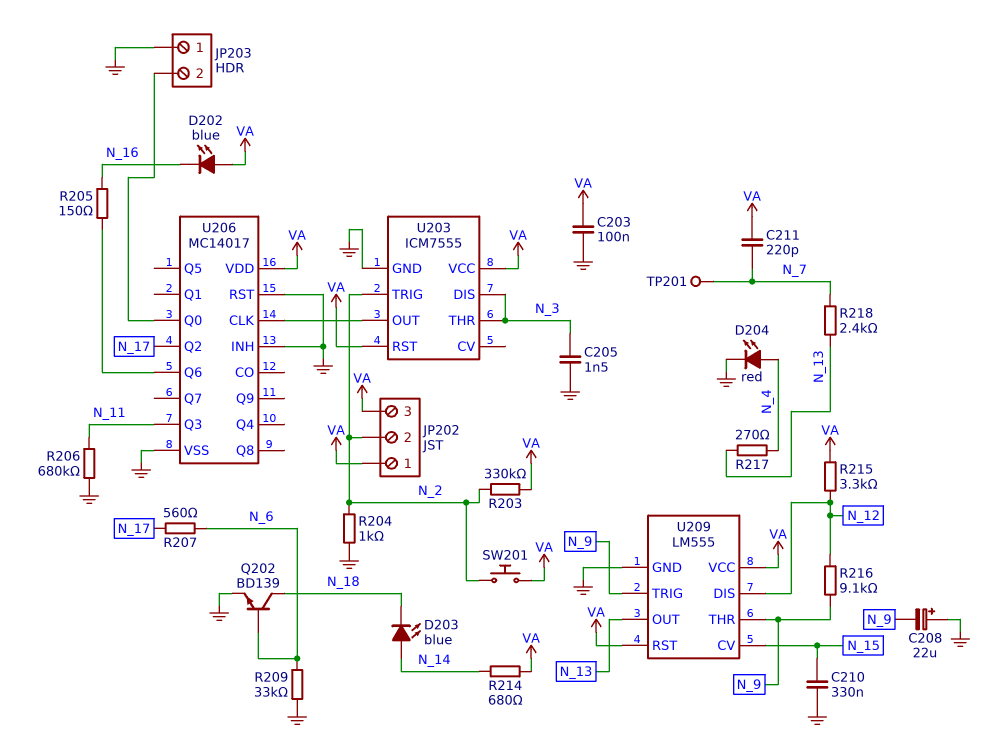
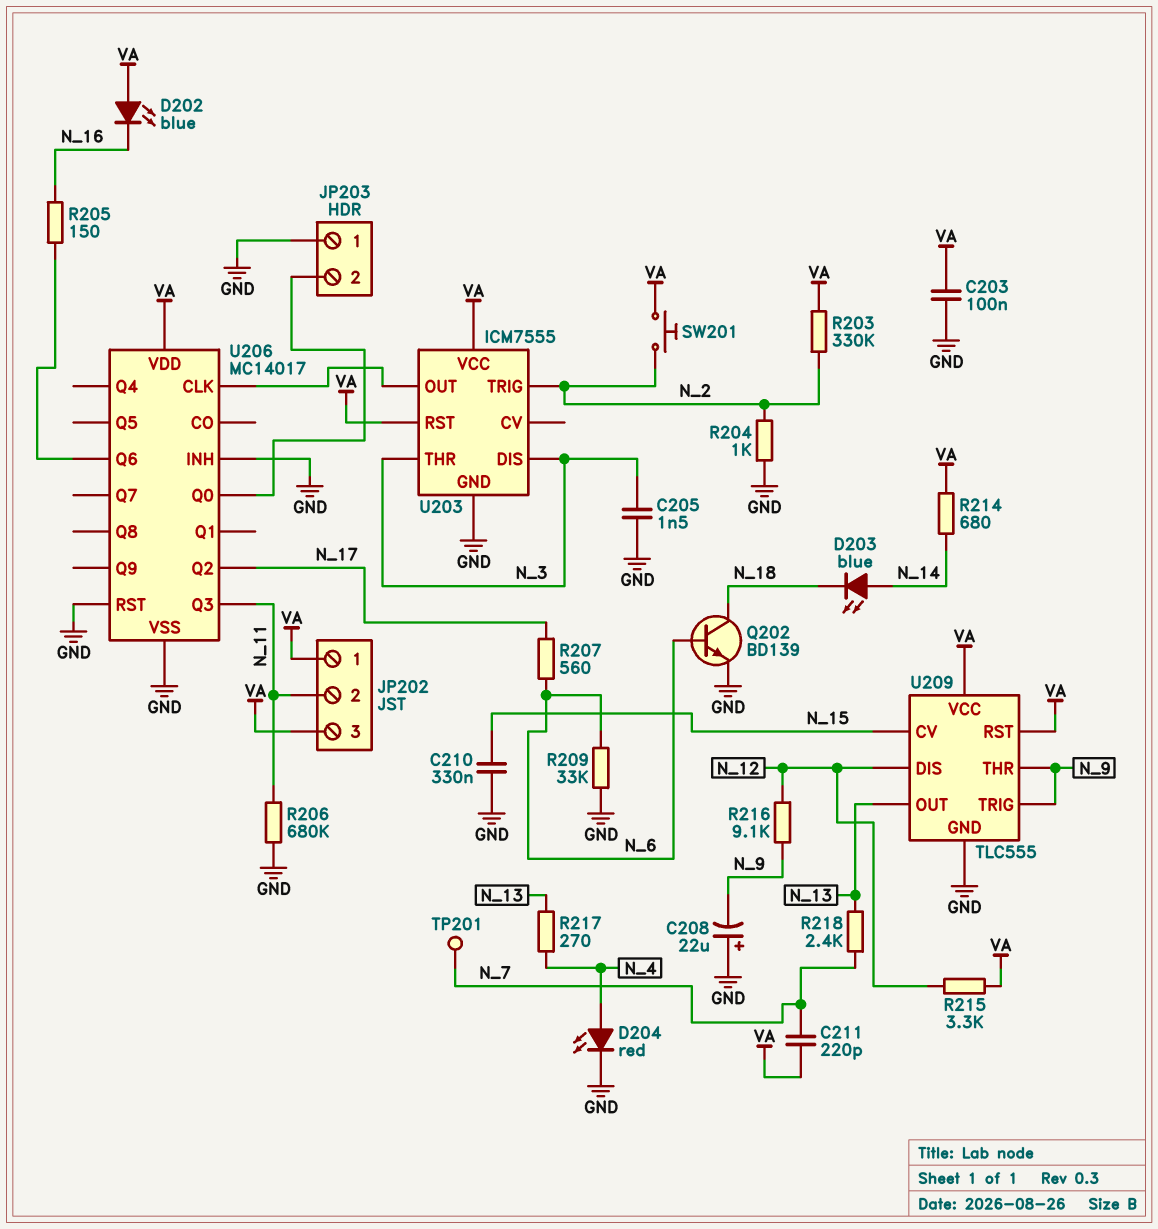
JP202 pin 2: N_2 -> N_11
U209: LM555 -> TLC555

